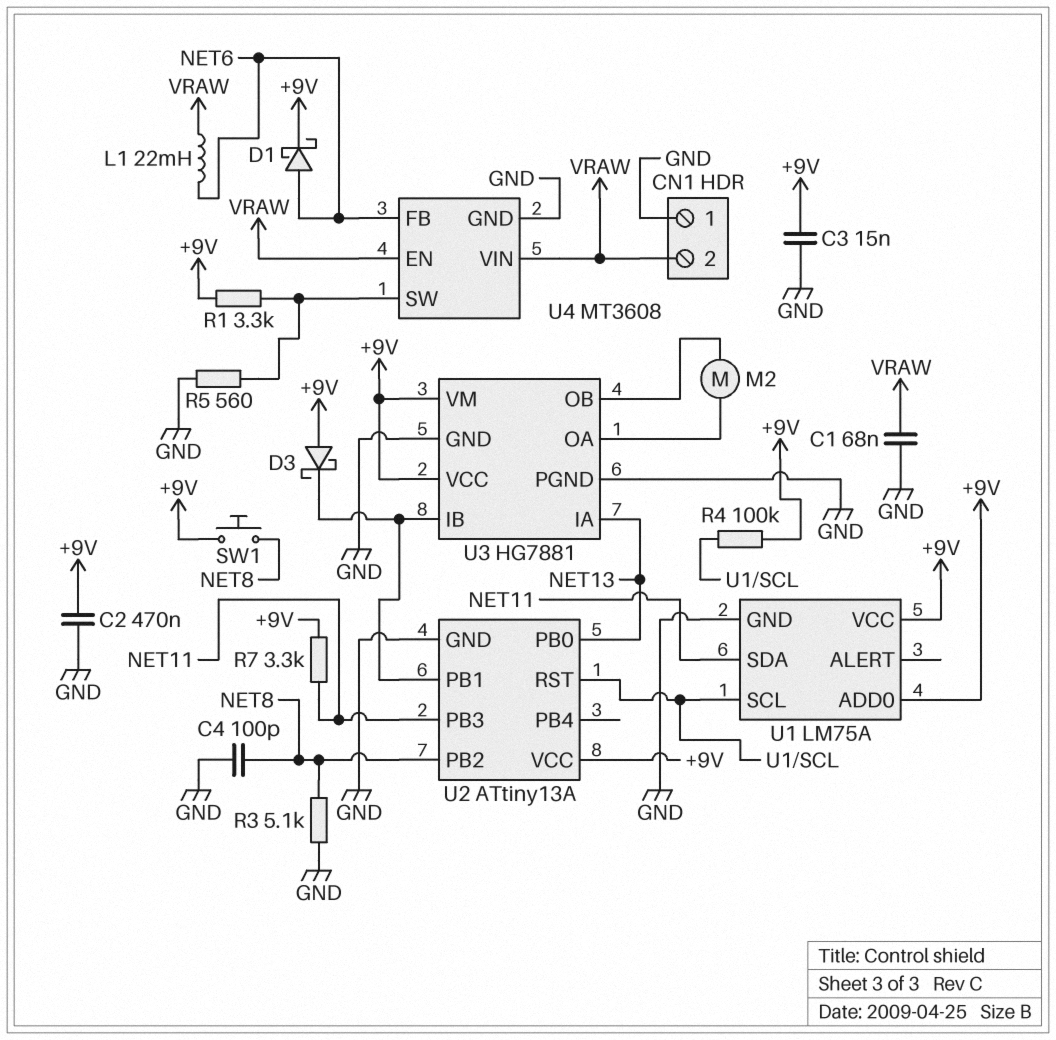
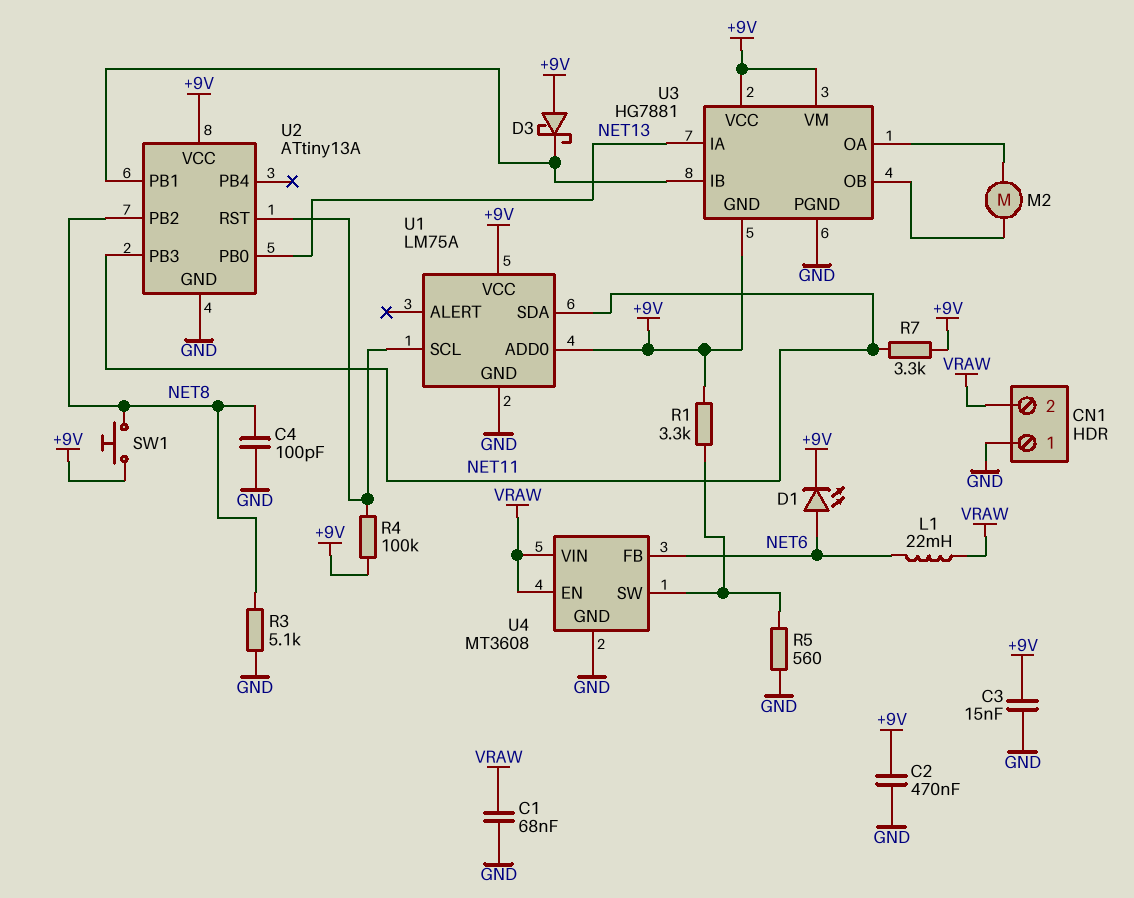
D1: schottky (A NET6, K +9V) -> LED (A NET6, K +9V)
U3 pin GND: GND -> +9V

